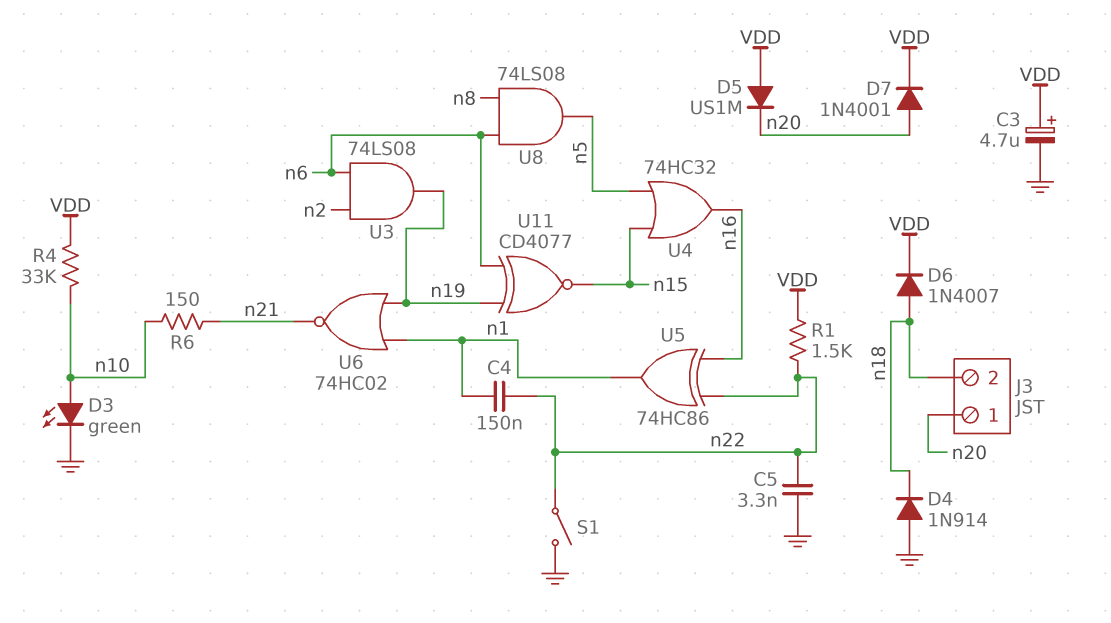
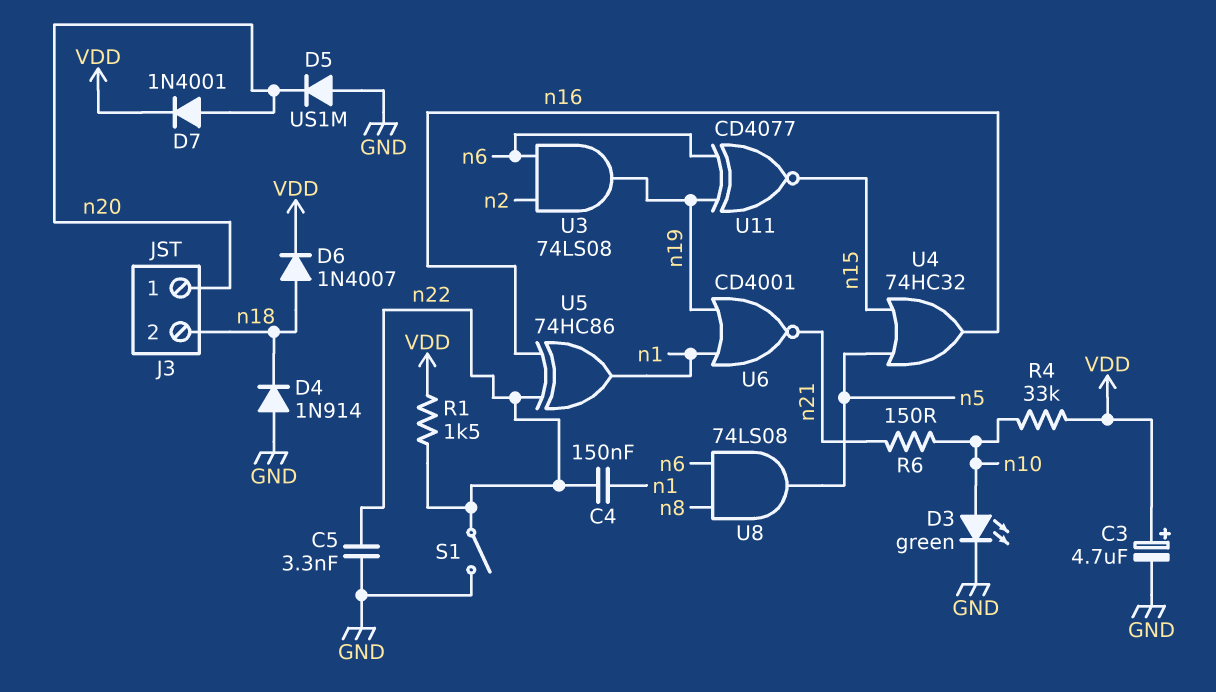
D5: diode US1M (A VDD, K n20) -> diode US1M (A GND, K n20)
U6: NOR 74HC02 (in n1, in n19, out n21) -> NOR CD4001 (in n1, in n19, out n21)

